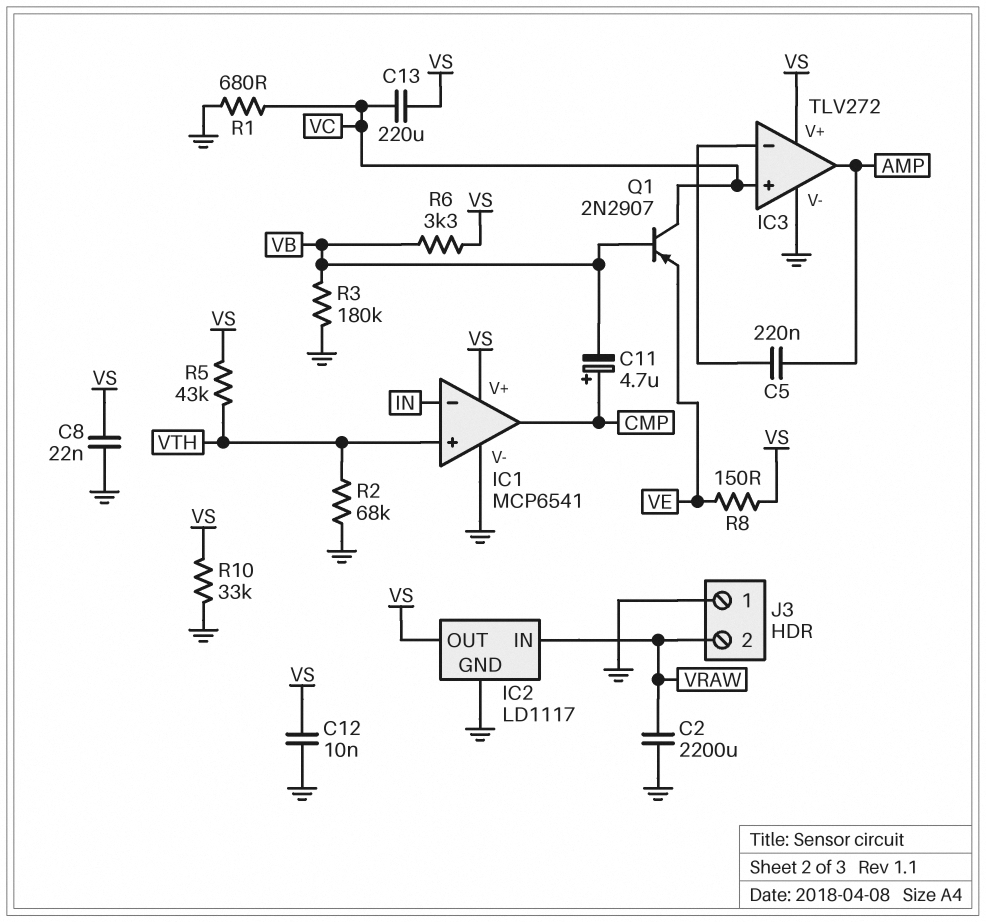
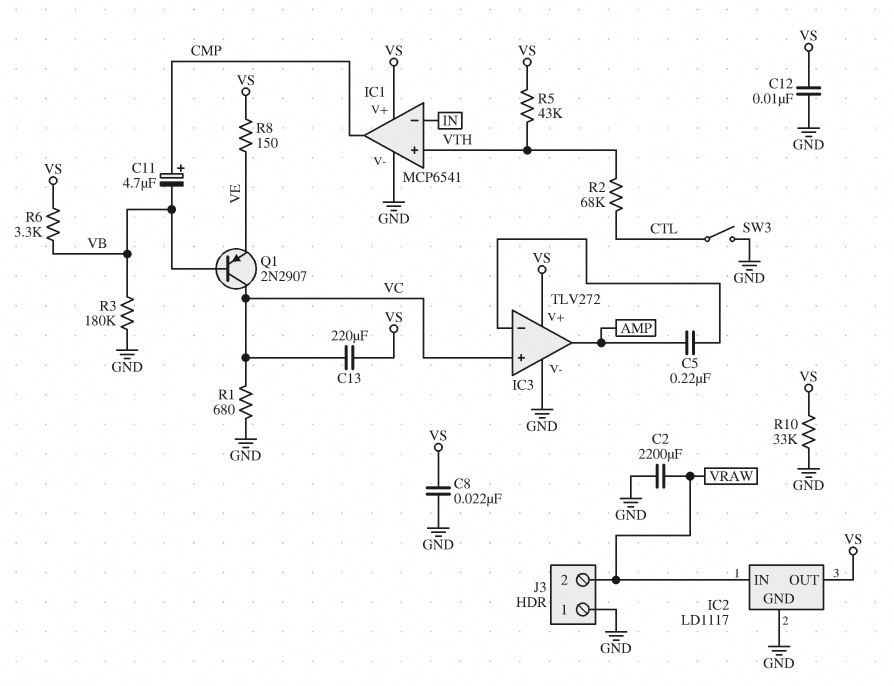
R2: 68k (GND, VTH) -> 68k (CTL, VTH)
SW3: none -> switch (CTL, GND)

